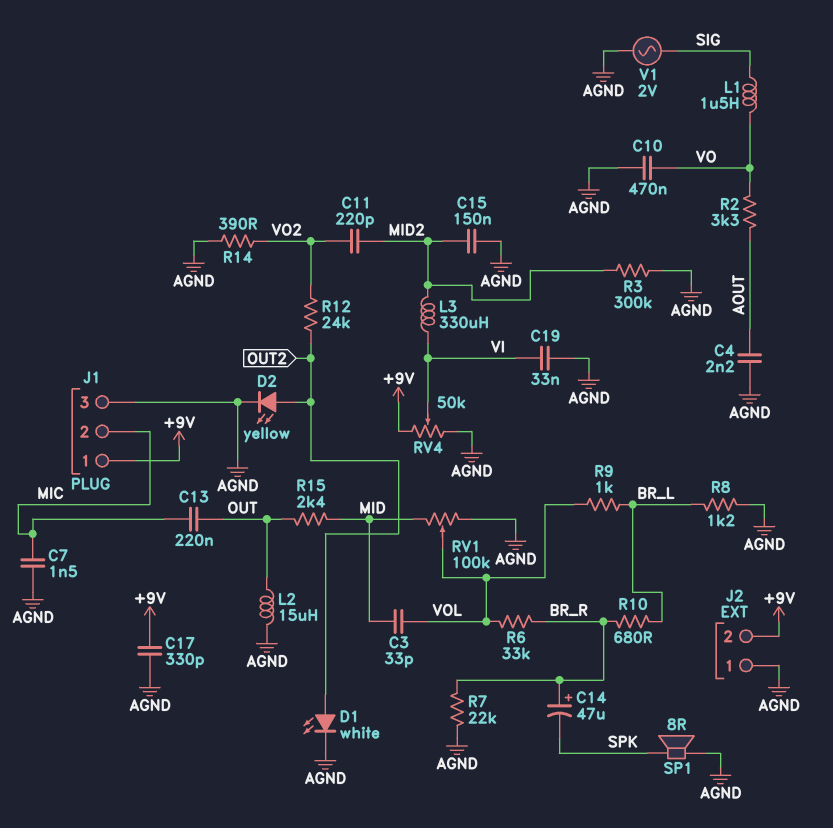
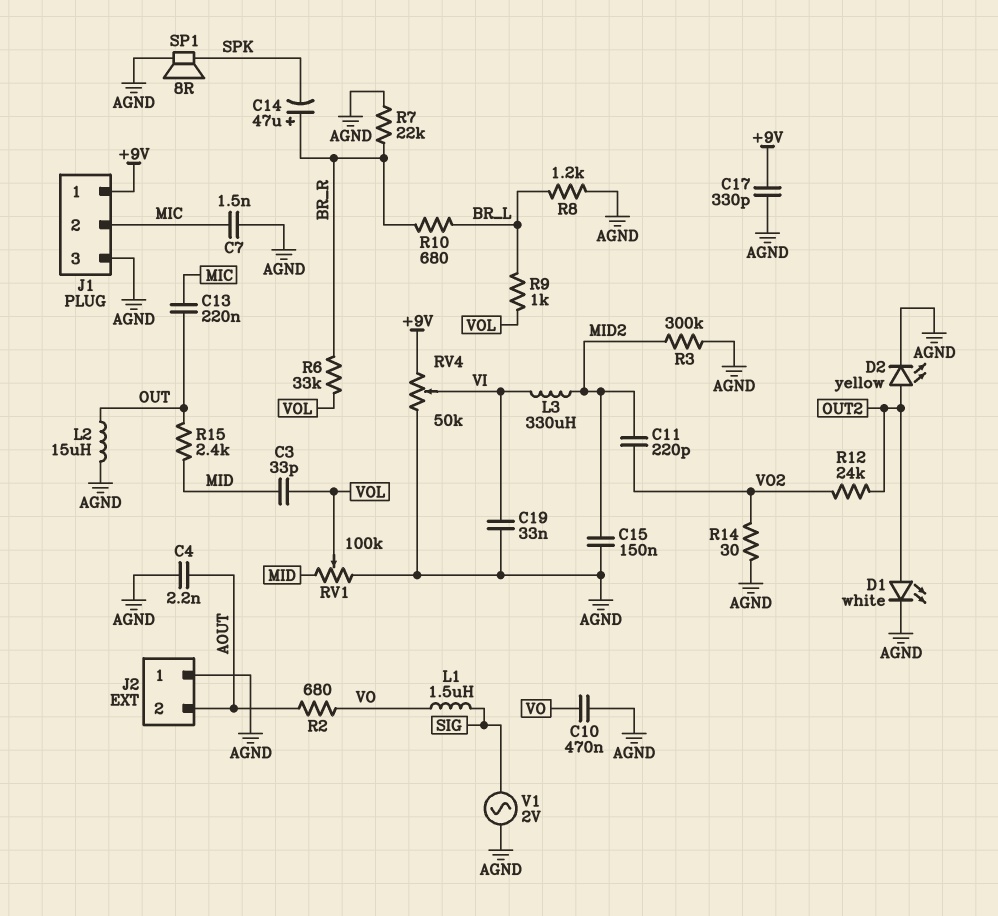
J2 pin 2: +9V -> AOUT
R2: 3.3k (AOUT, VO) -> 680 (AOUT, VO)
R14: 390 (AGND, VO2) -> 30 (AGND, VO2)

